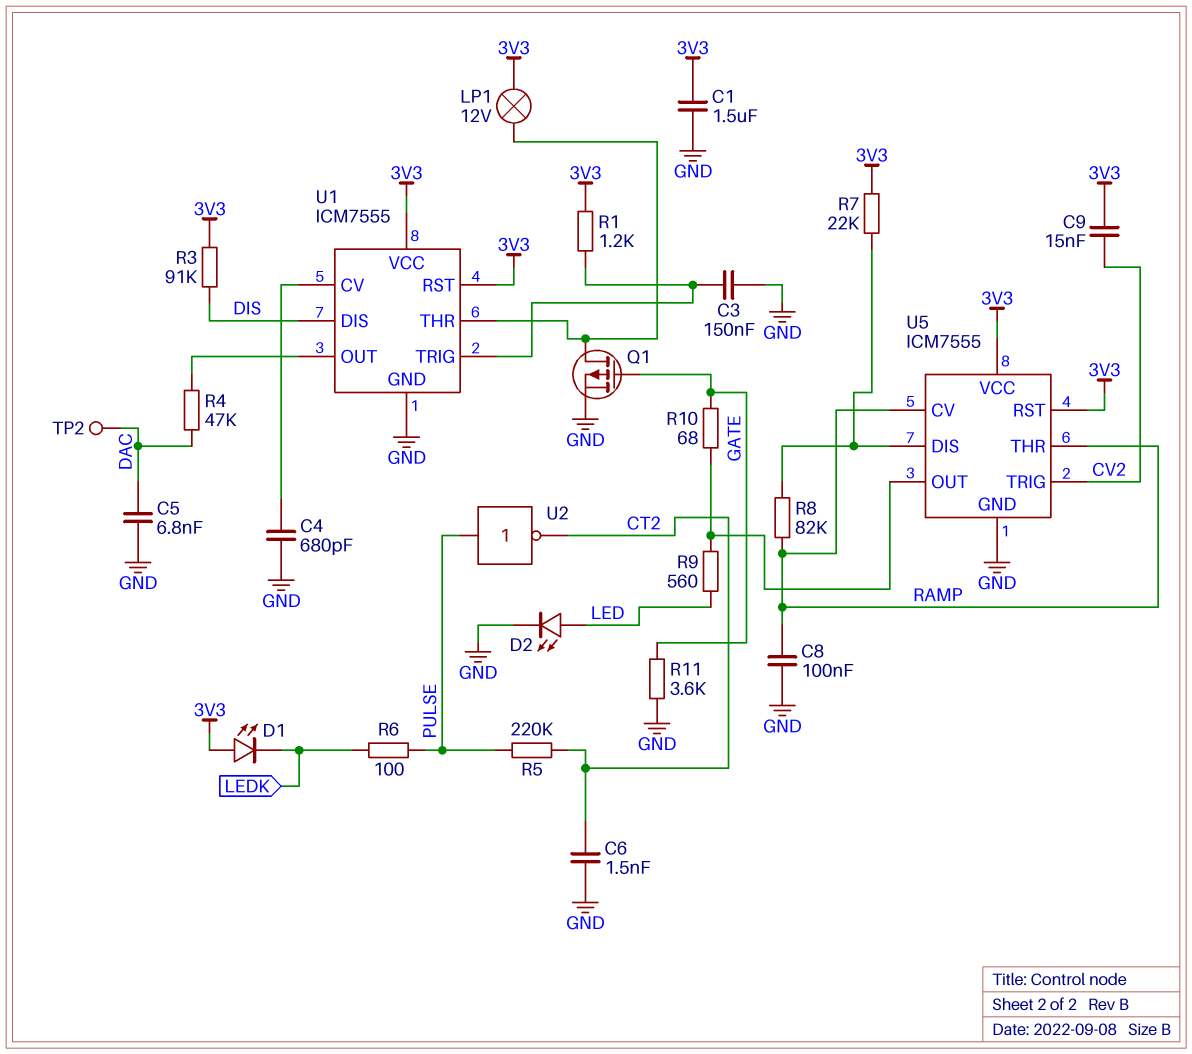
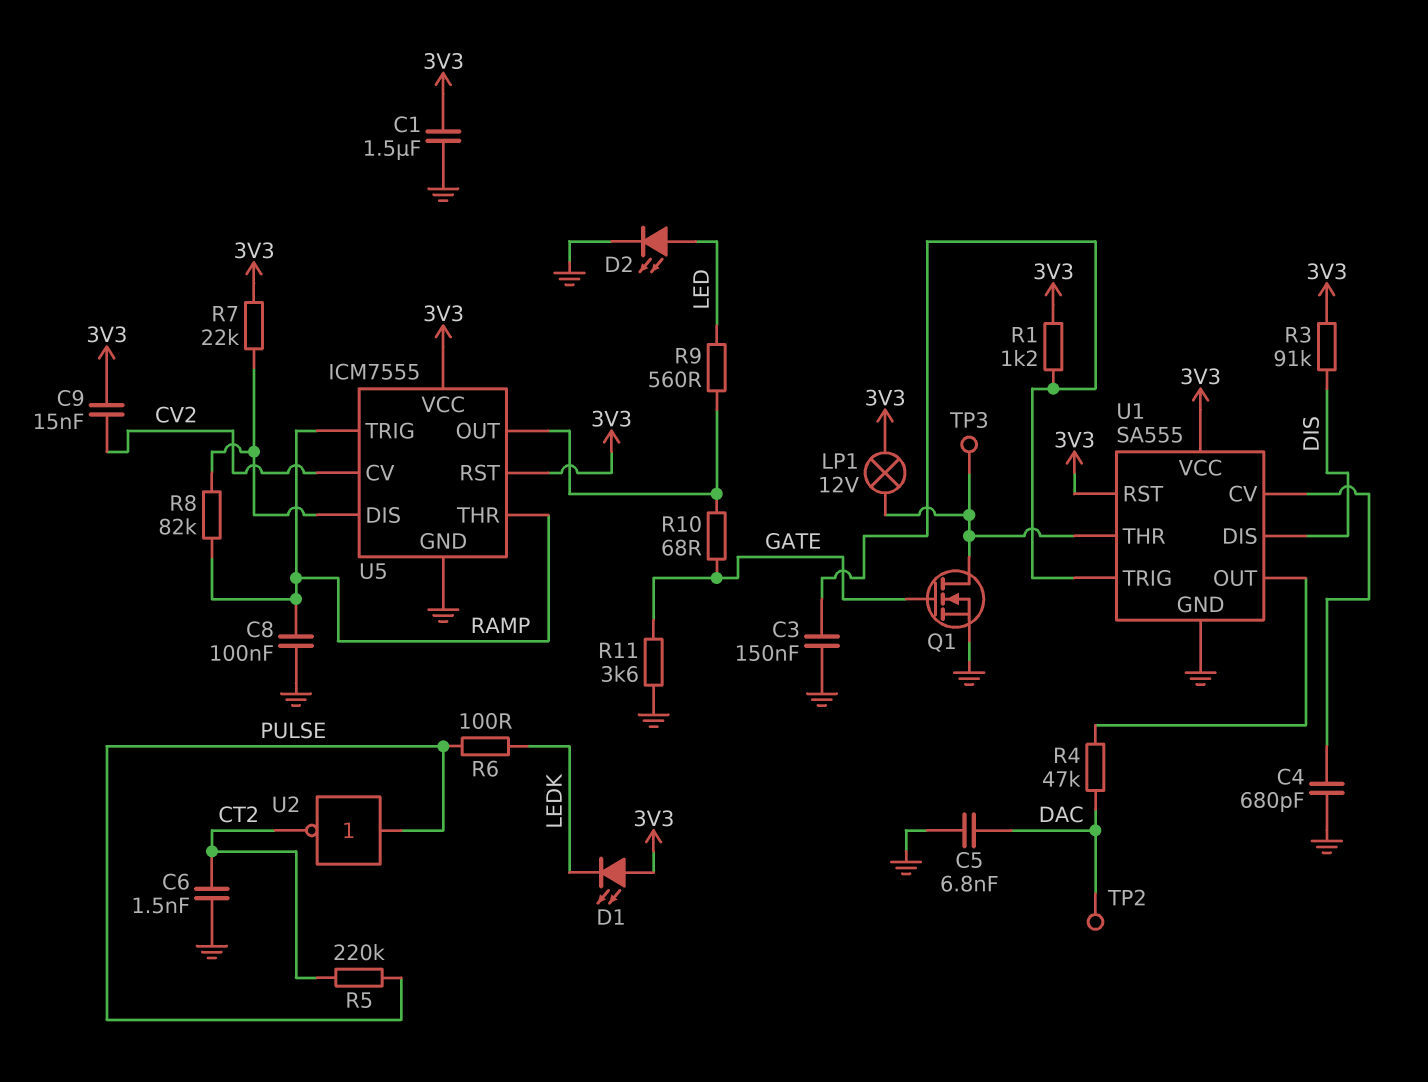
Q1: PMOS (G GATE, D U1/THR, S GND) -> NMOS (G GATE, D U1/THR, S GND)
TP3: none -> test point (U1/THR)
U1: ICM7555 -> SA555
U5 pin CV: RAMP -> CV2
U5 pin TRIG: CV2 -> RAMP

